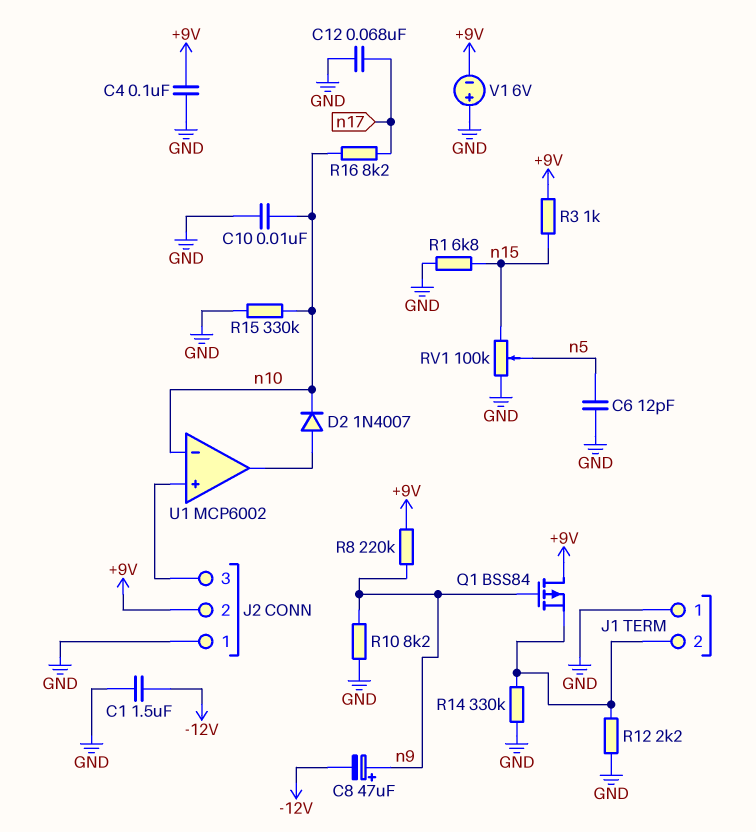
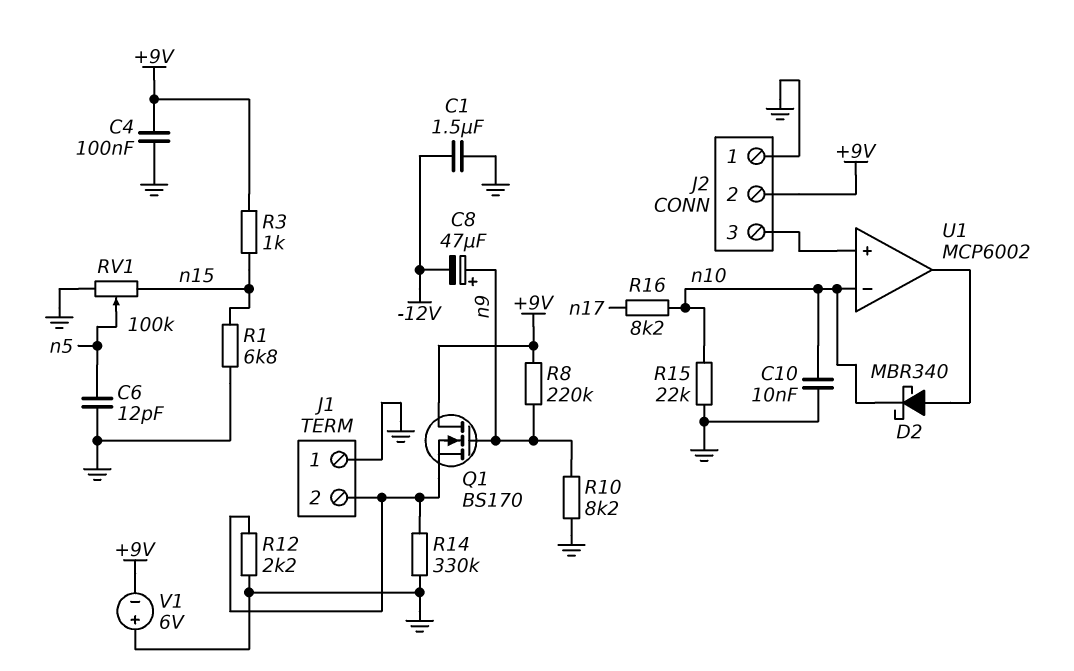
C12: 68nF (GND, n17) -> none
D2: diode 1N4007 (A U1/out, K n10) -> schottky MBR340 (A U1/out, K n10)
Q1: PMOS BSS84 (G n9, D +9V, S J1/2) -> NMOS BS170 (G n9, D +9V, S J1/2)
R15: 330k (GND, n10) -> 22k (GND, n10)

